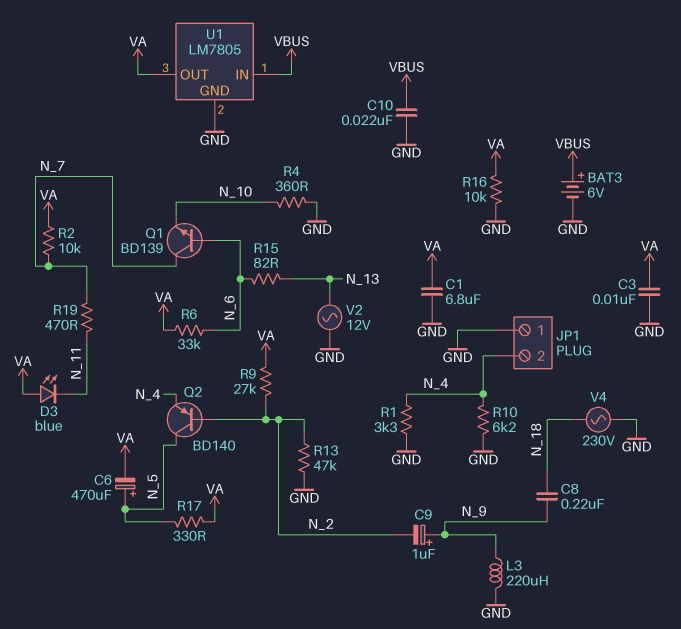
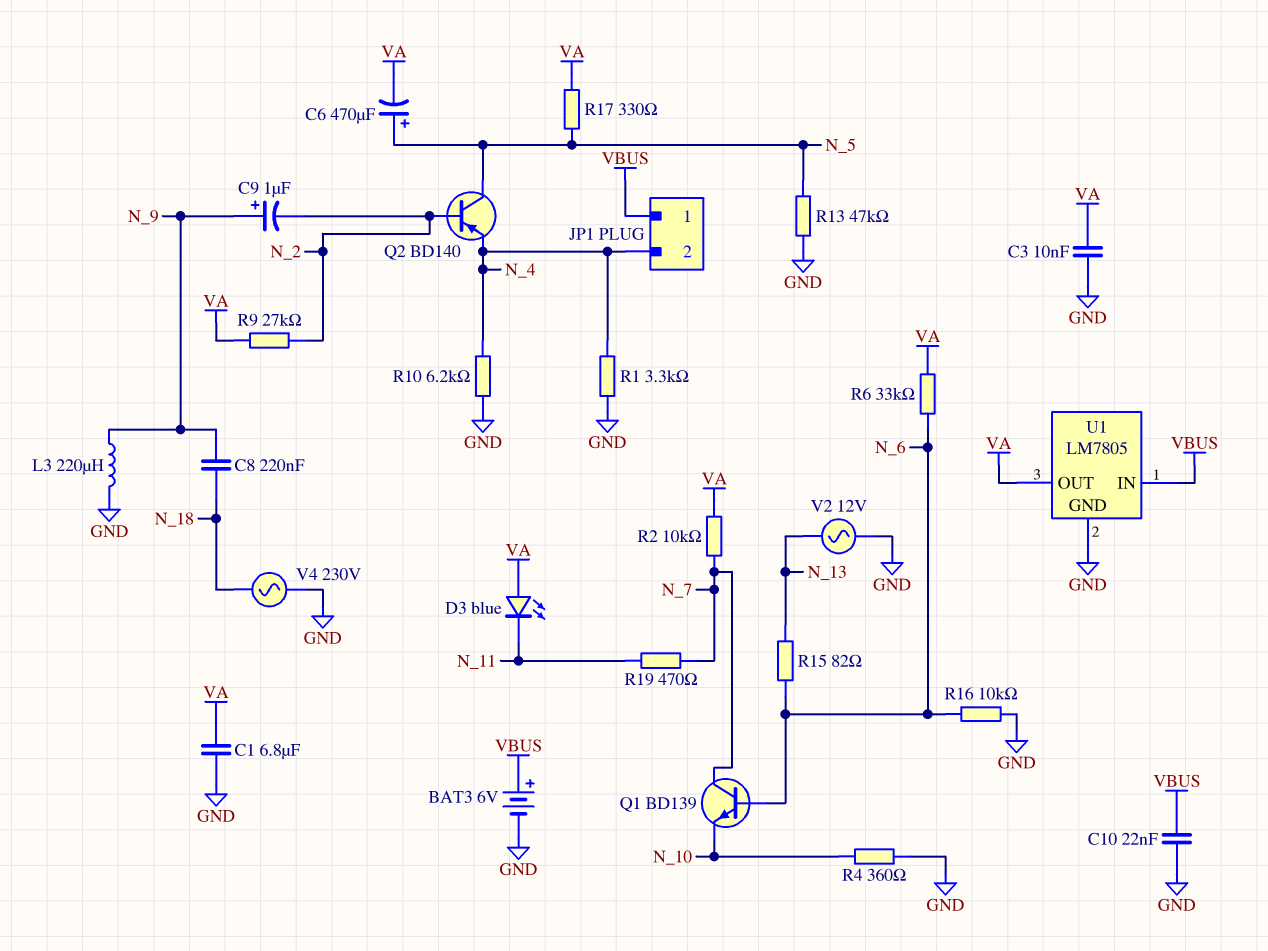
JP1 pin 1: GND -> VBUS
R13: 47k (GND, N_2) -> 47k (GND, N_5)
R16: 10k (GND, VA) -> 10k (GND, N_6)

